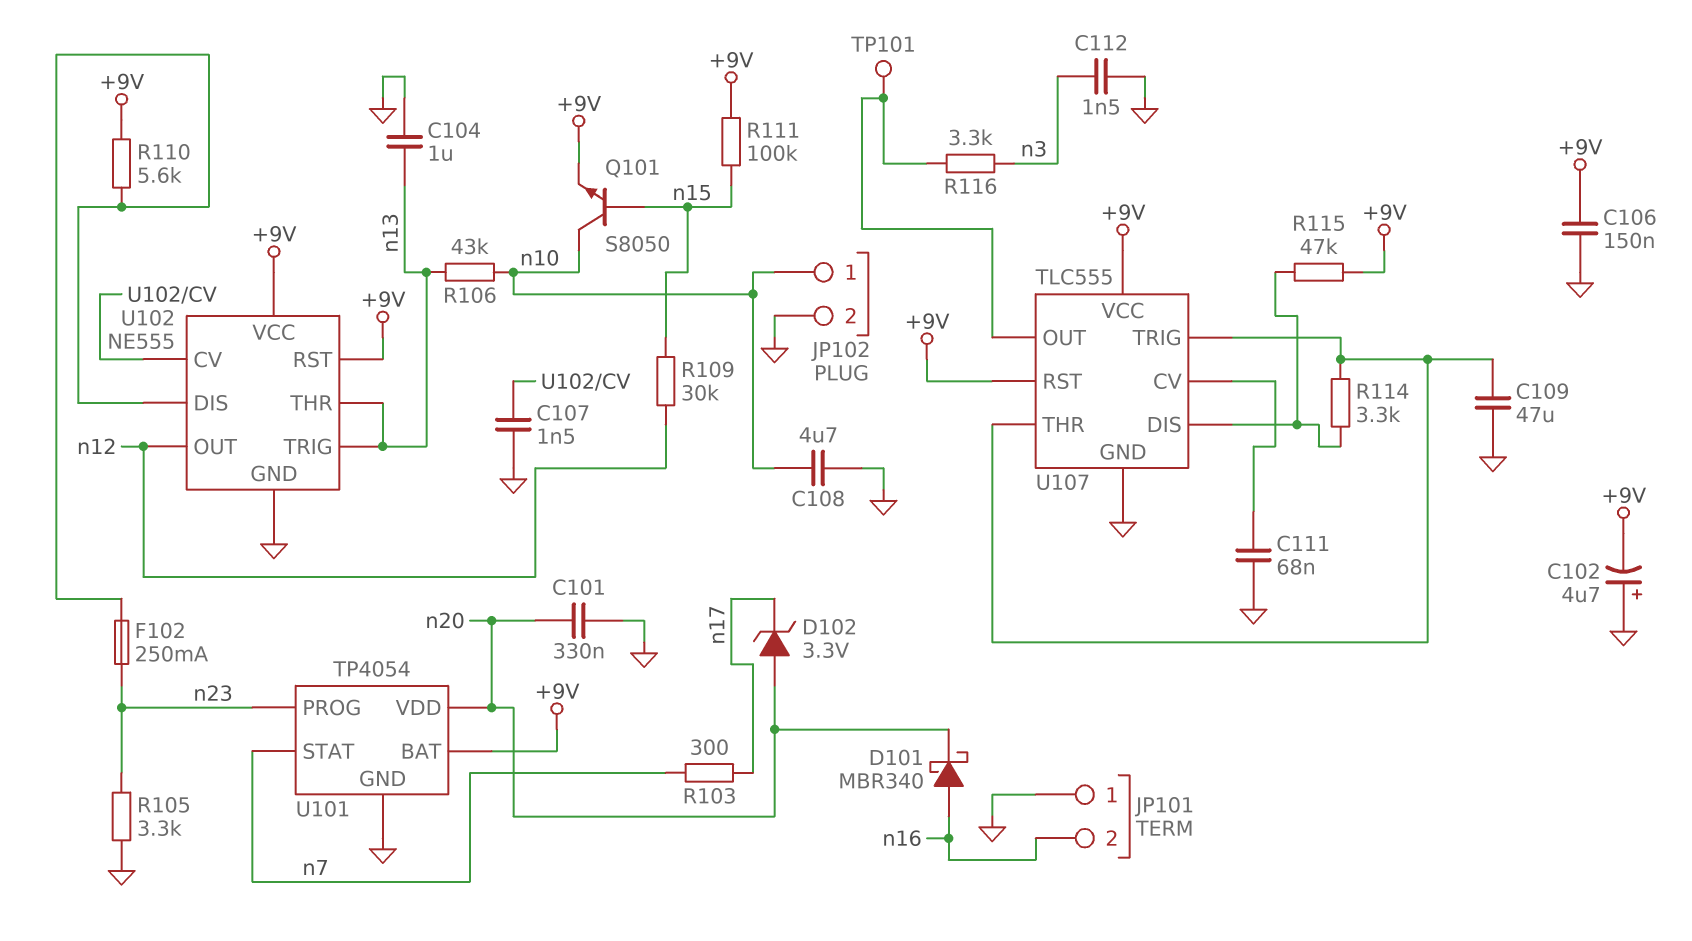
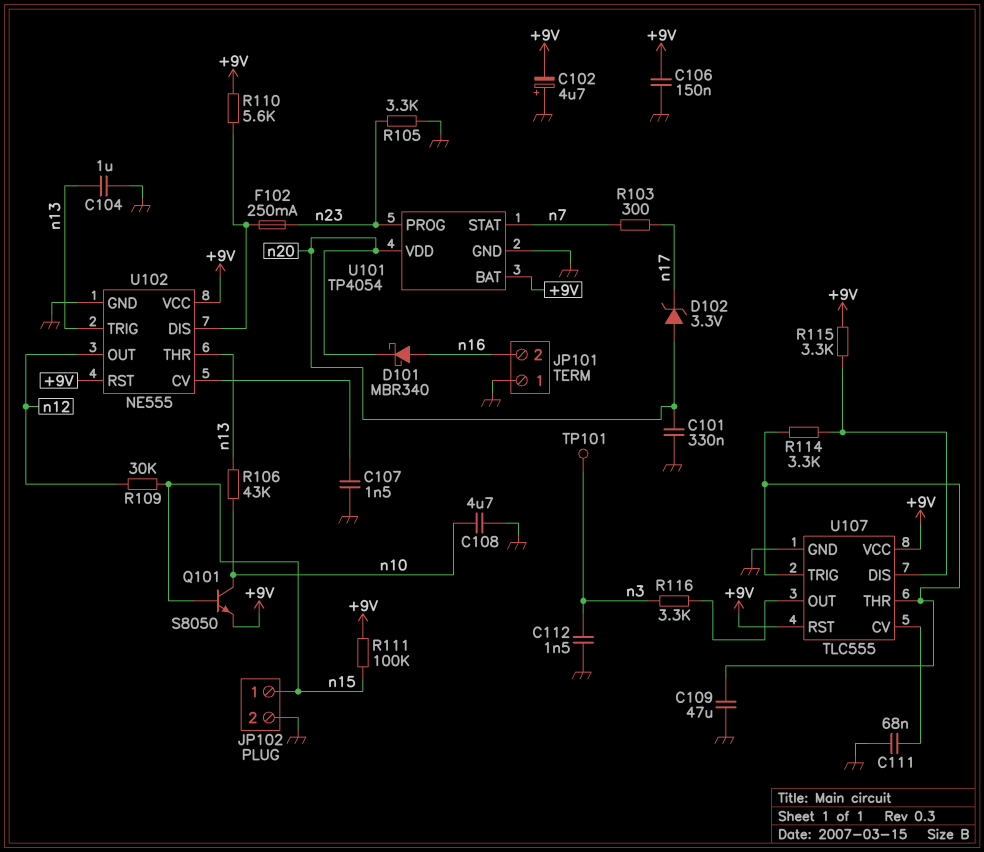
JP102 pin 1: n10 -> n15
R115: 47k (+9V, U107/DIS) -> 3.3k (+9V, U107/DIS)
TP101: test point (U107/OUT) -> test point (n3)

